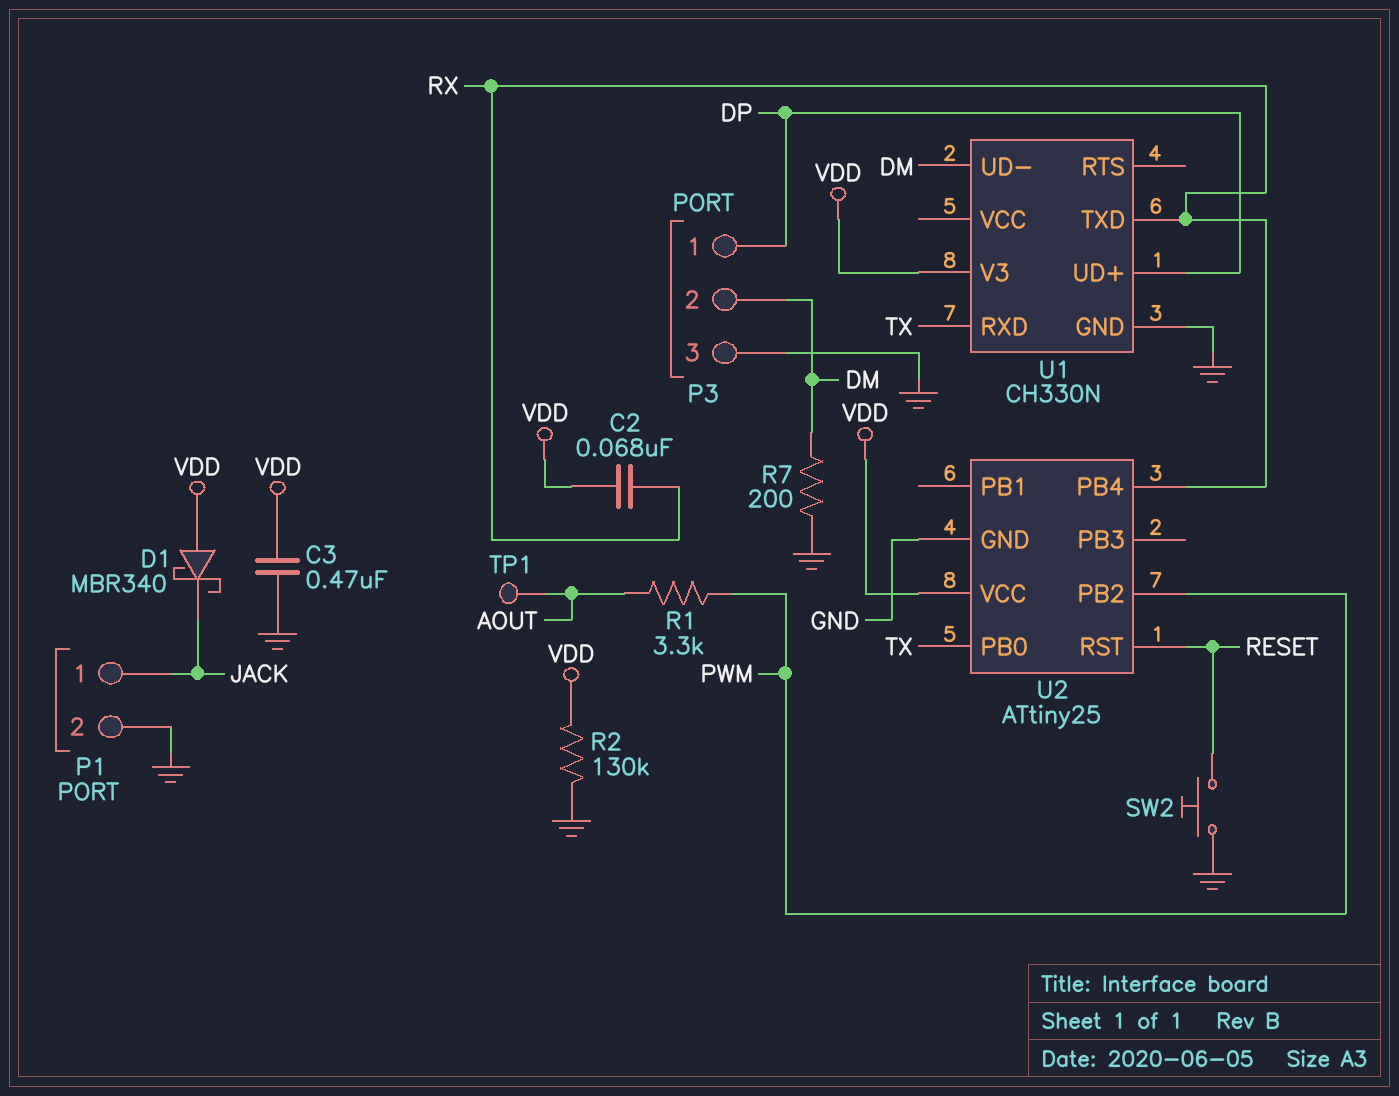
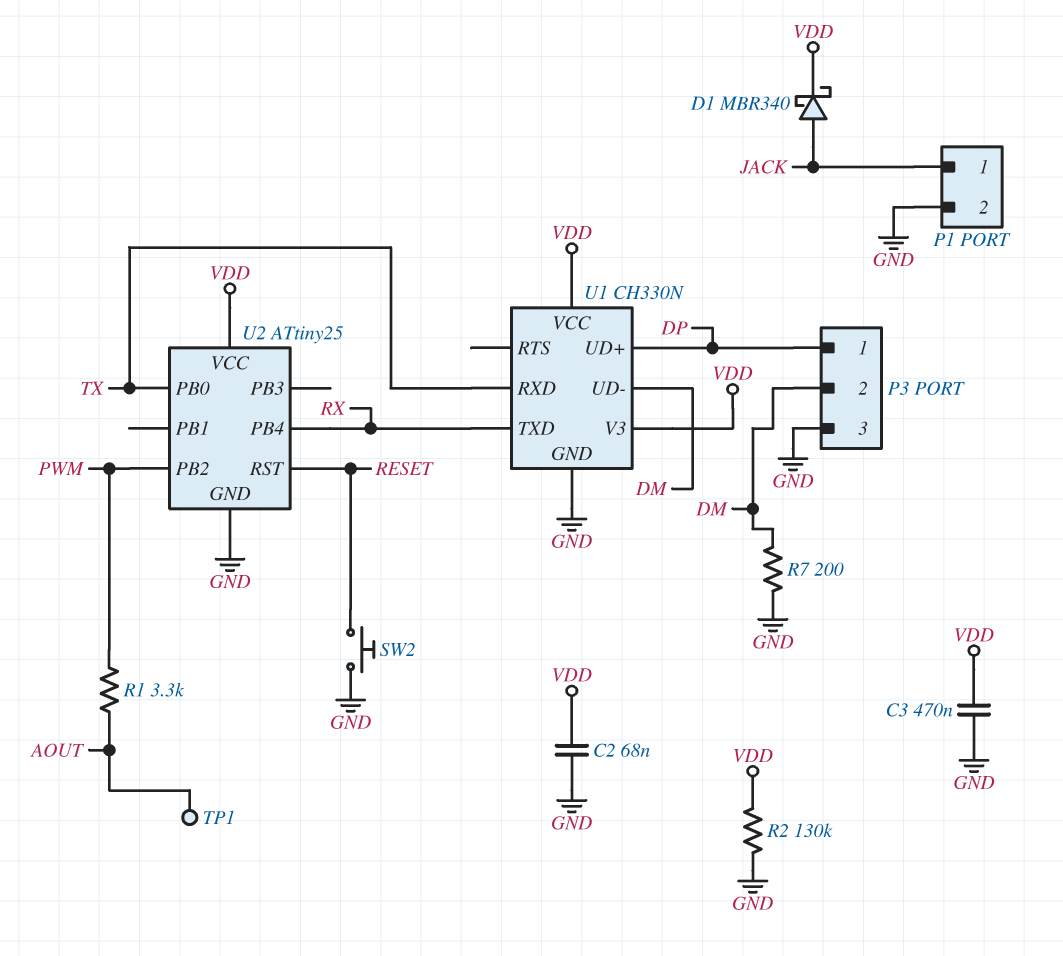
C2: 68nF (RX, VDD) -> 68nF (GND, VDD)
D1: schottky MBR340 (A VDD, K JACK) -> schottky MBR340 (A JACK, K VDD)
U1 pin VCC: none -> VDD

